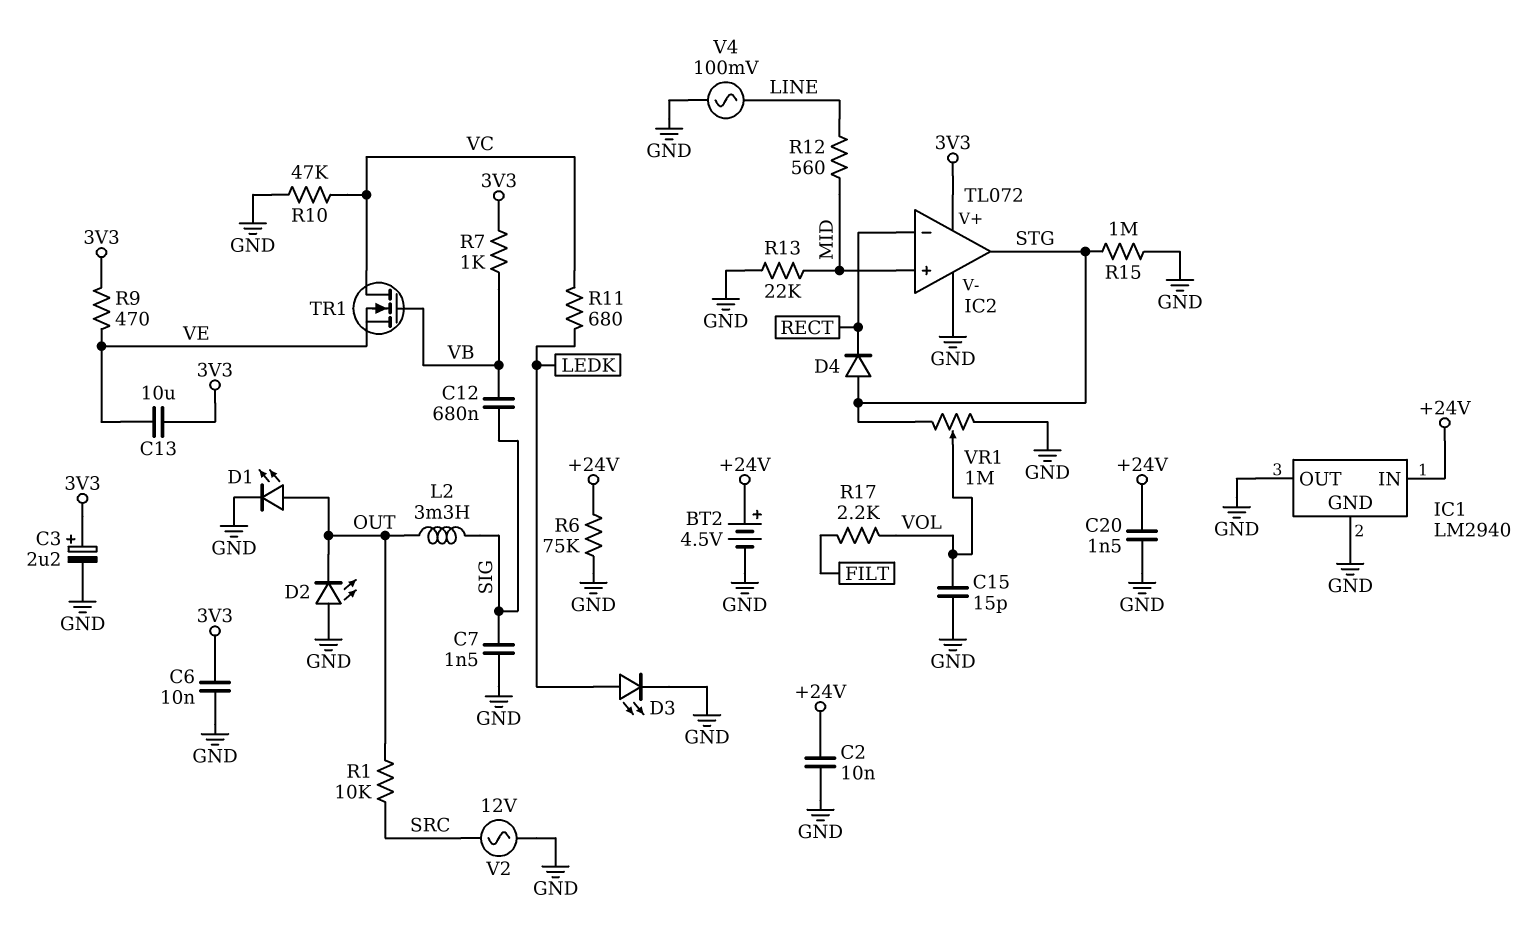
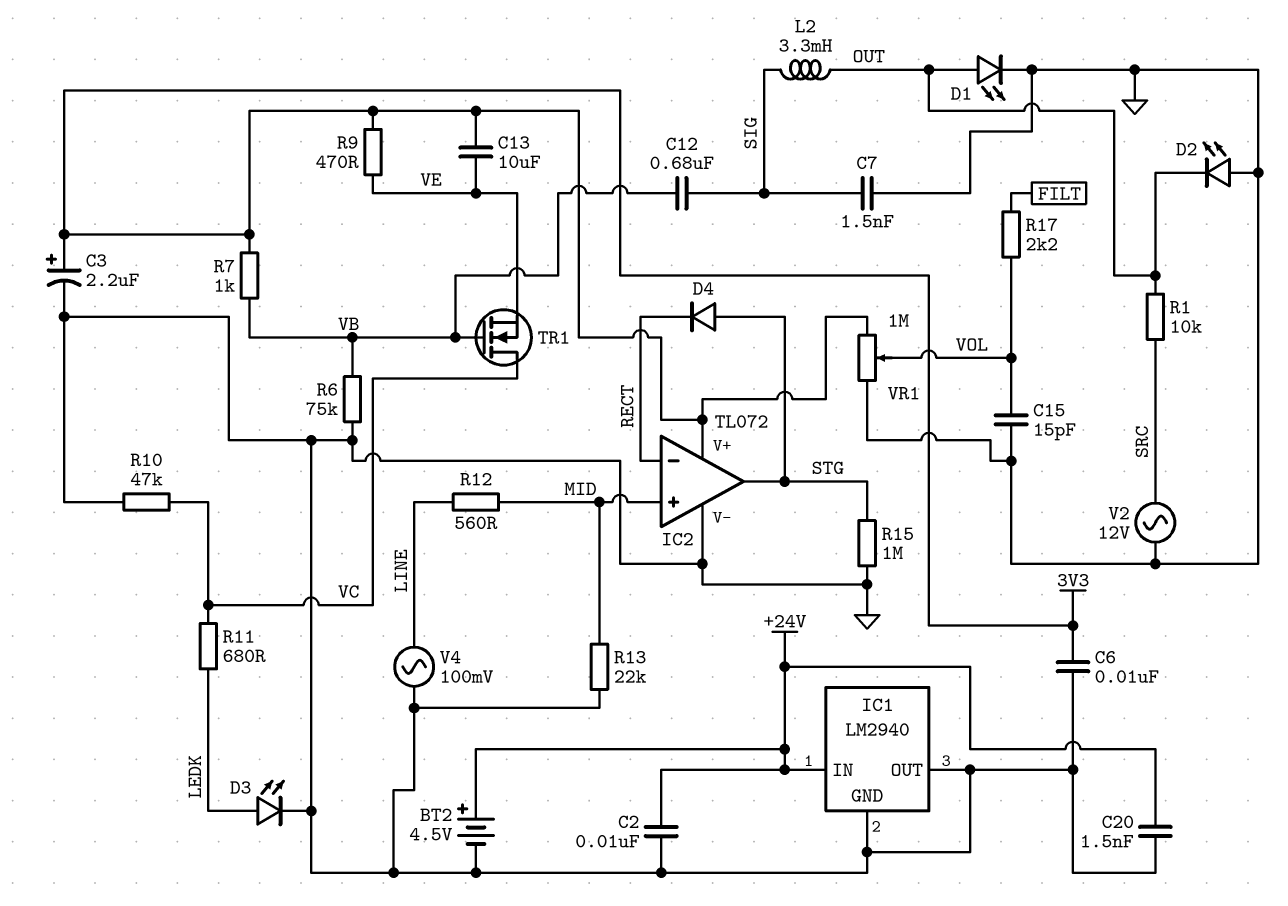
R6: 75k (+24V, GND) -> 75k (GND, VB)
VR1: 1M (GND, STG, wiper VOL) -> 1M (3V3, GND, wiper VOL)

